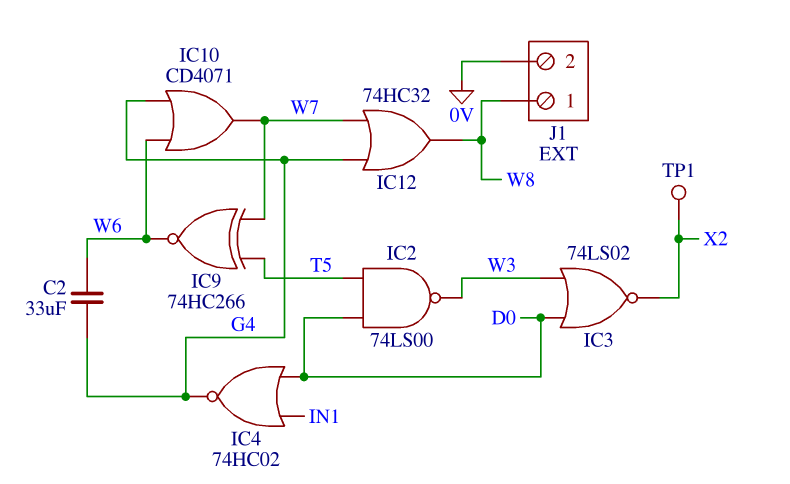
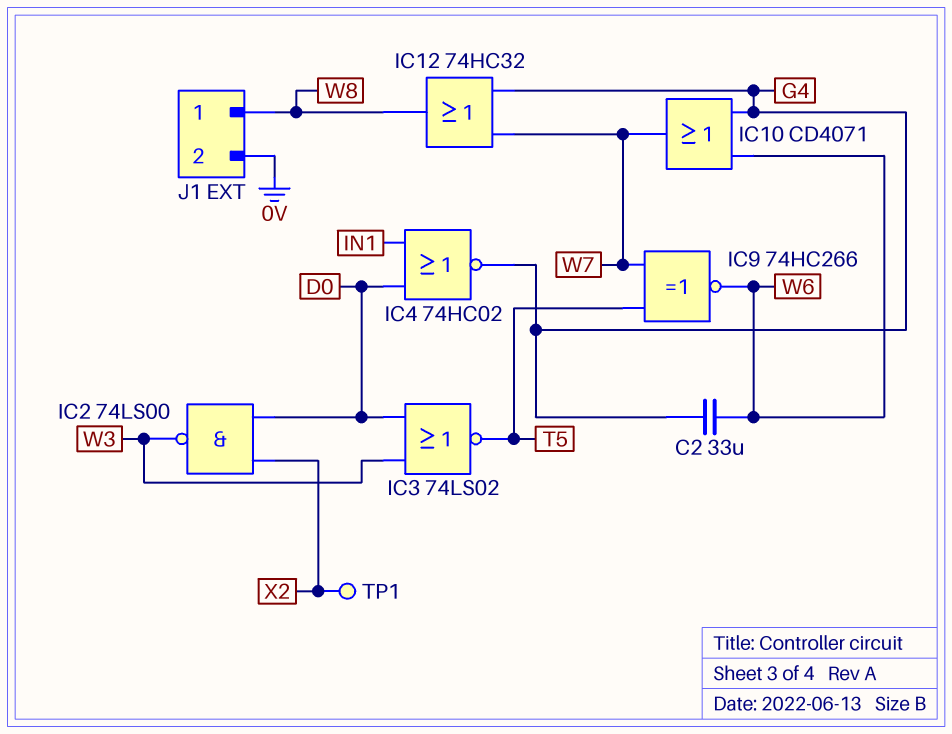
IC2: NAND 74LS00 (in D0, in T5, out W3) -> NAND 74LS00 (in D0, in X2, out W3)
IC3: NOR 74LS02 (in D0, in W3, out X2) -> NOR 74LS02 (in D0, in W3, out T5)

